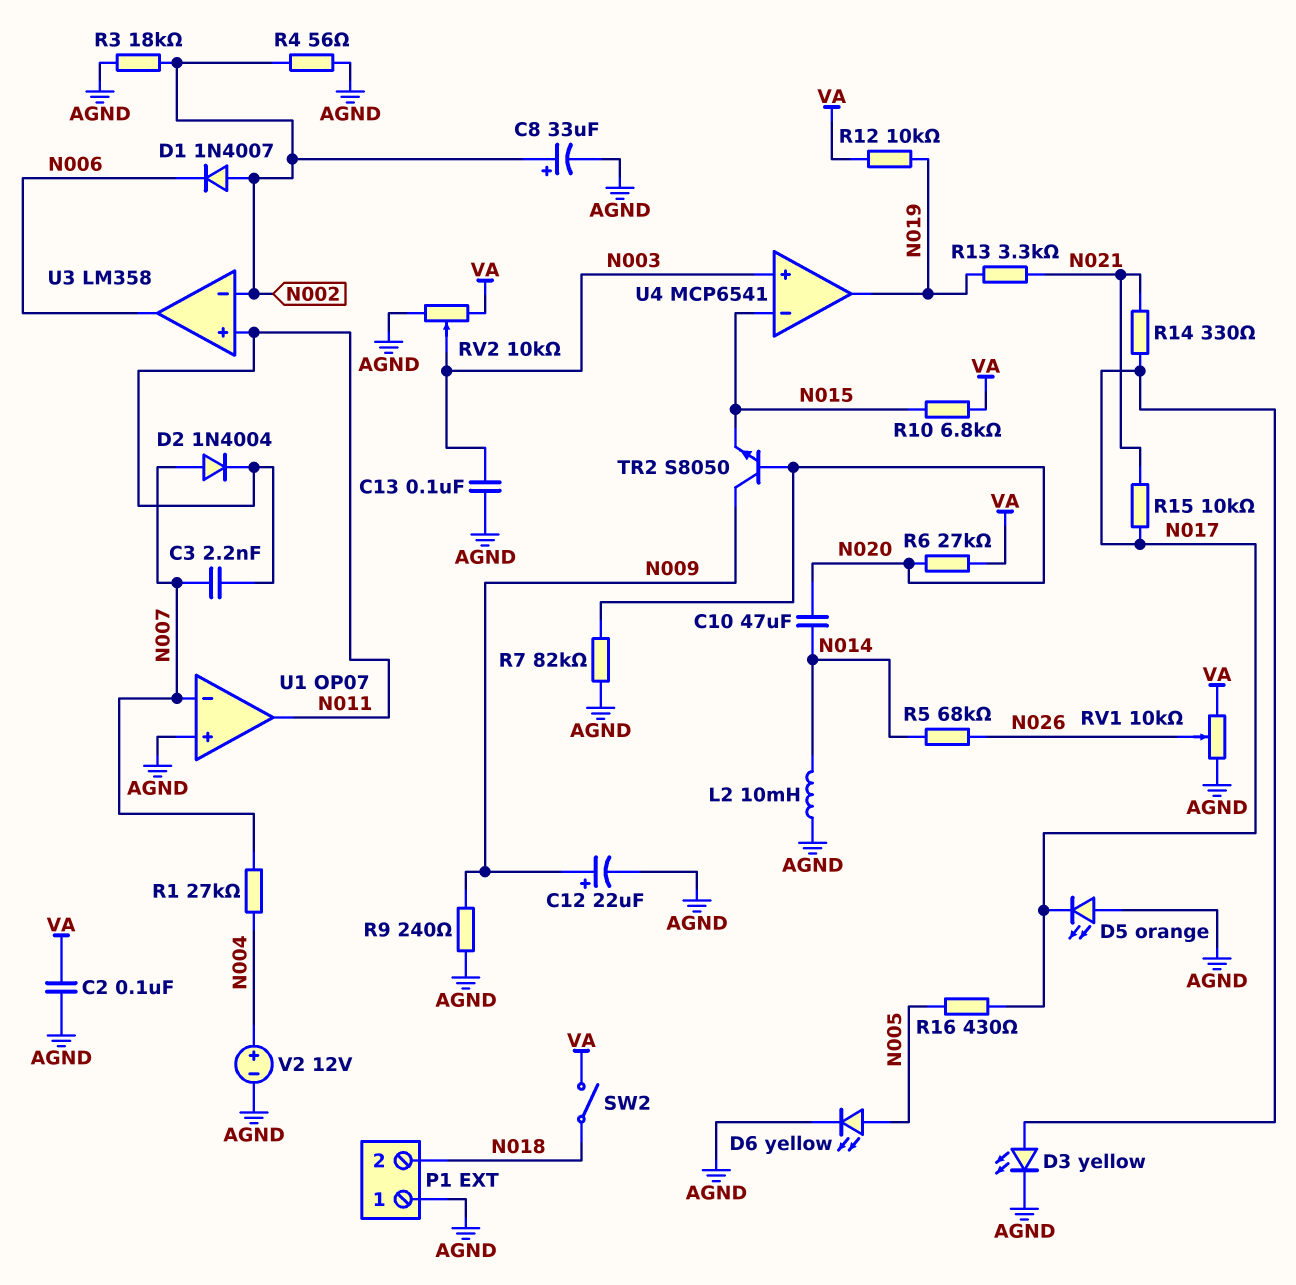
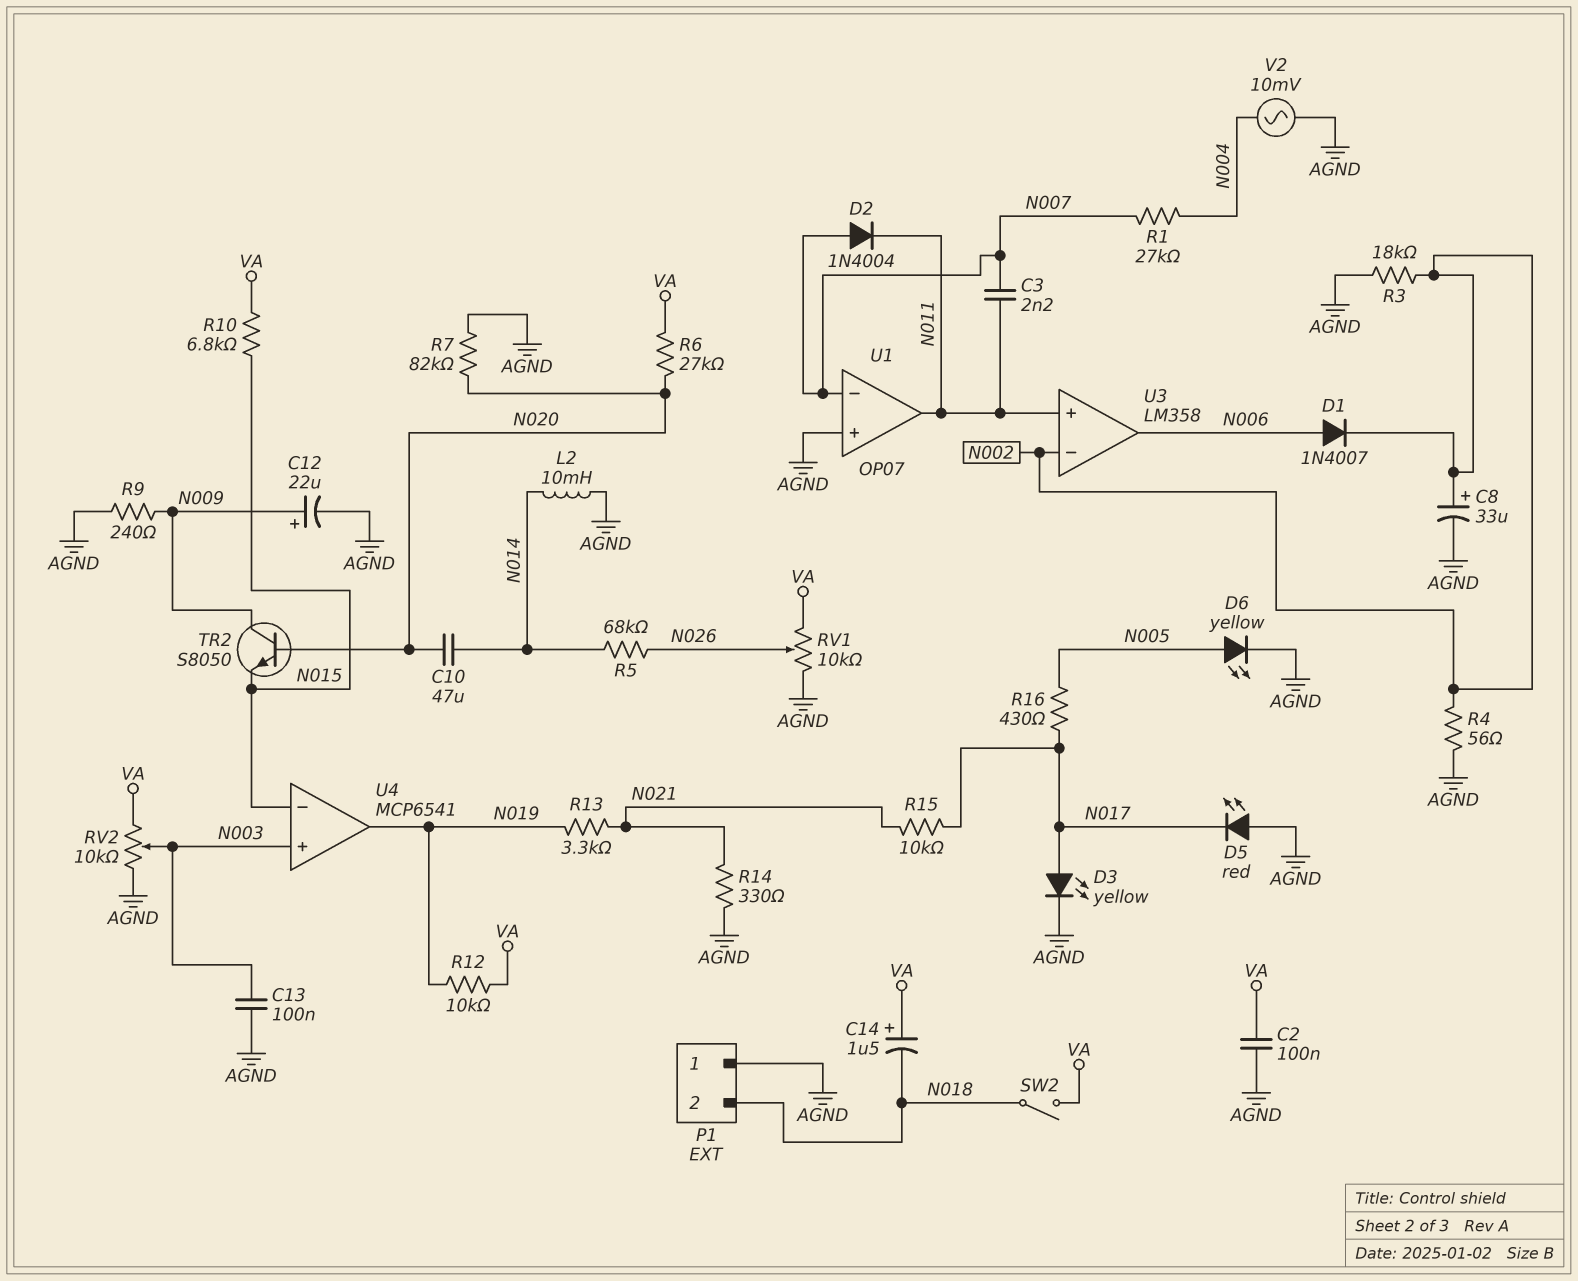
C14: none -> 1.5uF (plus VA, minus N018)
D1: diode 1N4007 (A N002, K N006) -> diode 1N4007 (A N006, K N002)
D5: LED orange (A AGND, K N017) -> LED red (A AGND, K N017)
R14: 330 (N017, N021) -> 330 (AGND, N021)
V2: 12V (plus N004, minus AGND) -> AC 10mV (AGND, N004)

